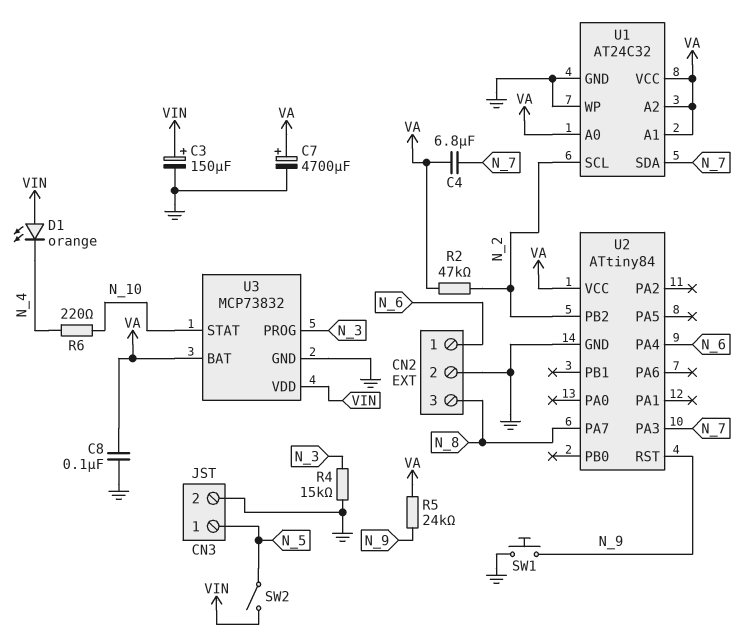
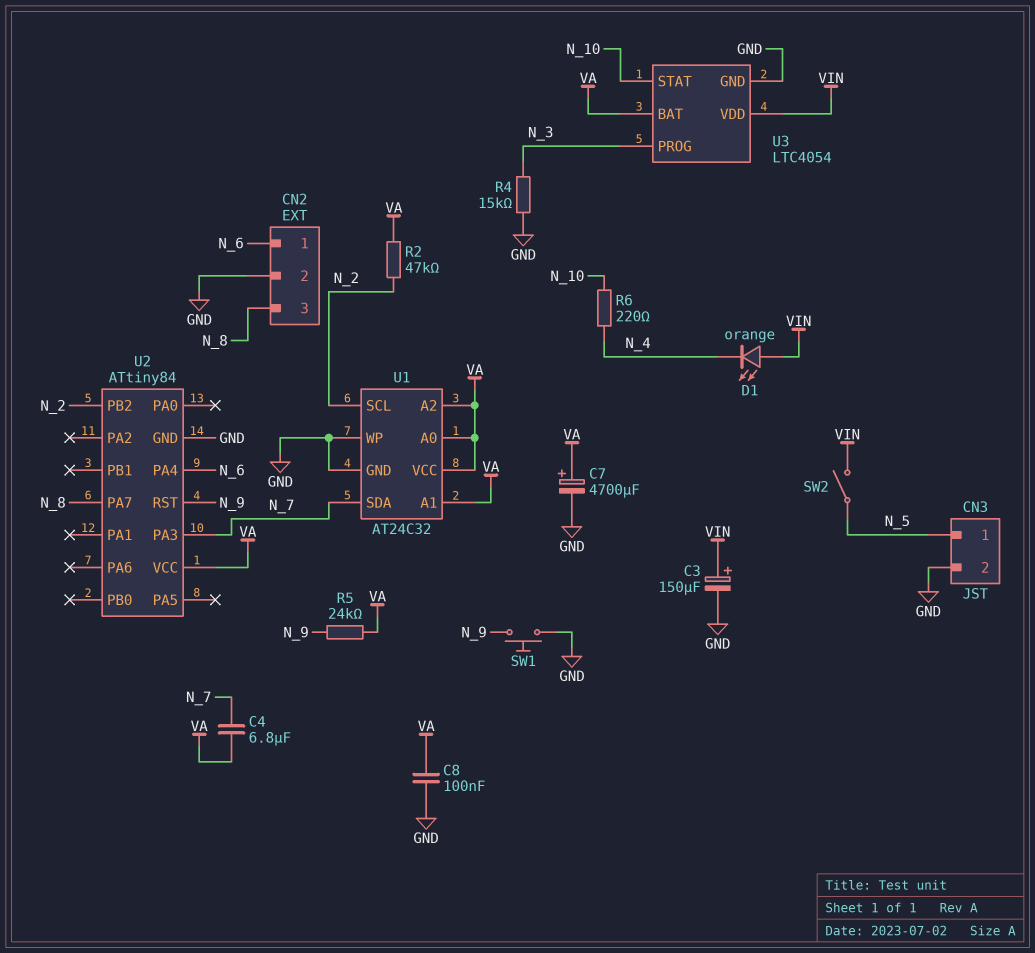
U3: MCP73832 -> LTC4054

